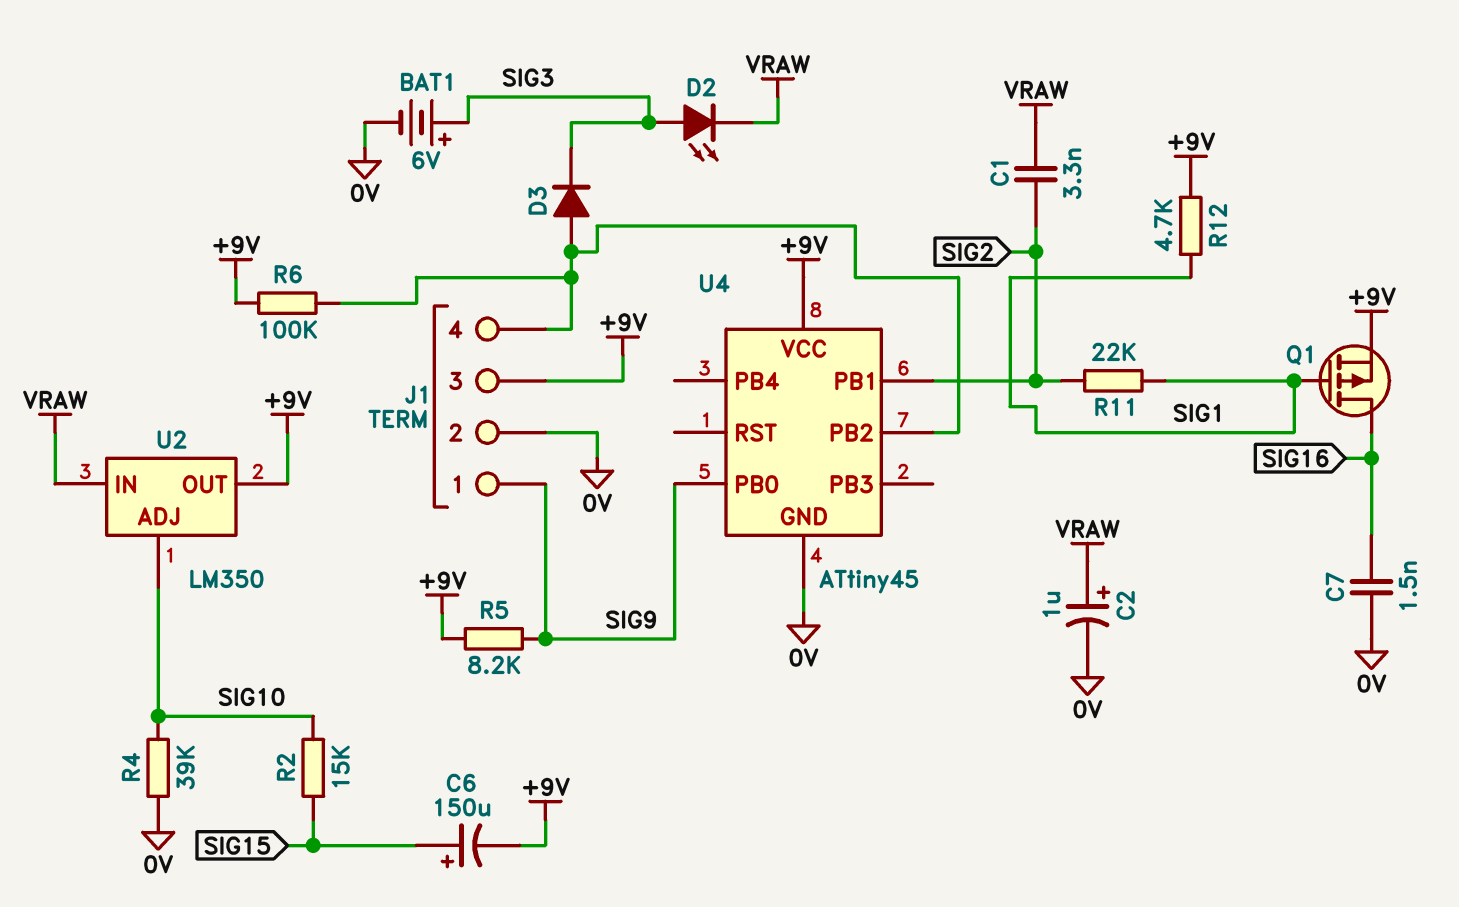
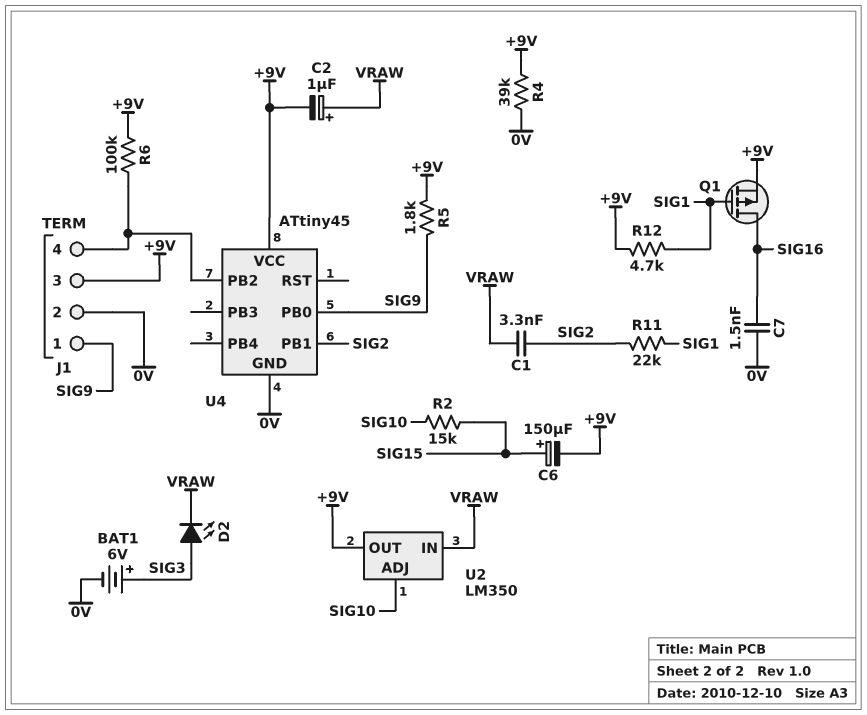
C2: 1uF (plus VRAW, minus 0V) -> 1uF (plus VRAW, minus +9V)
D3: diode (A J1/4, K SIG3) -> none
R4: 39k (0V, SIG10) -> 39k (+9V, 0V)
R5: 8.2k (+9V, SIG9) -> 1.8k (+9V, SIG9)

